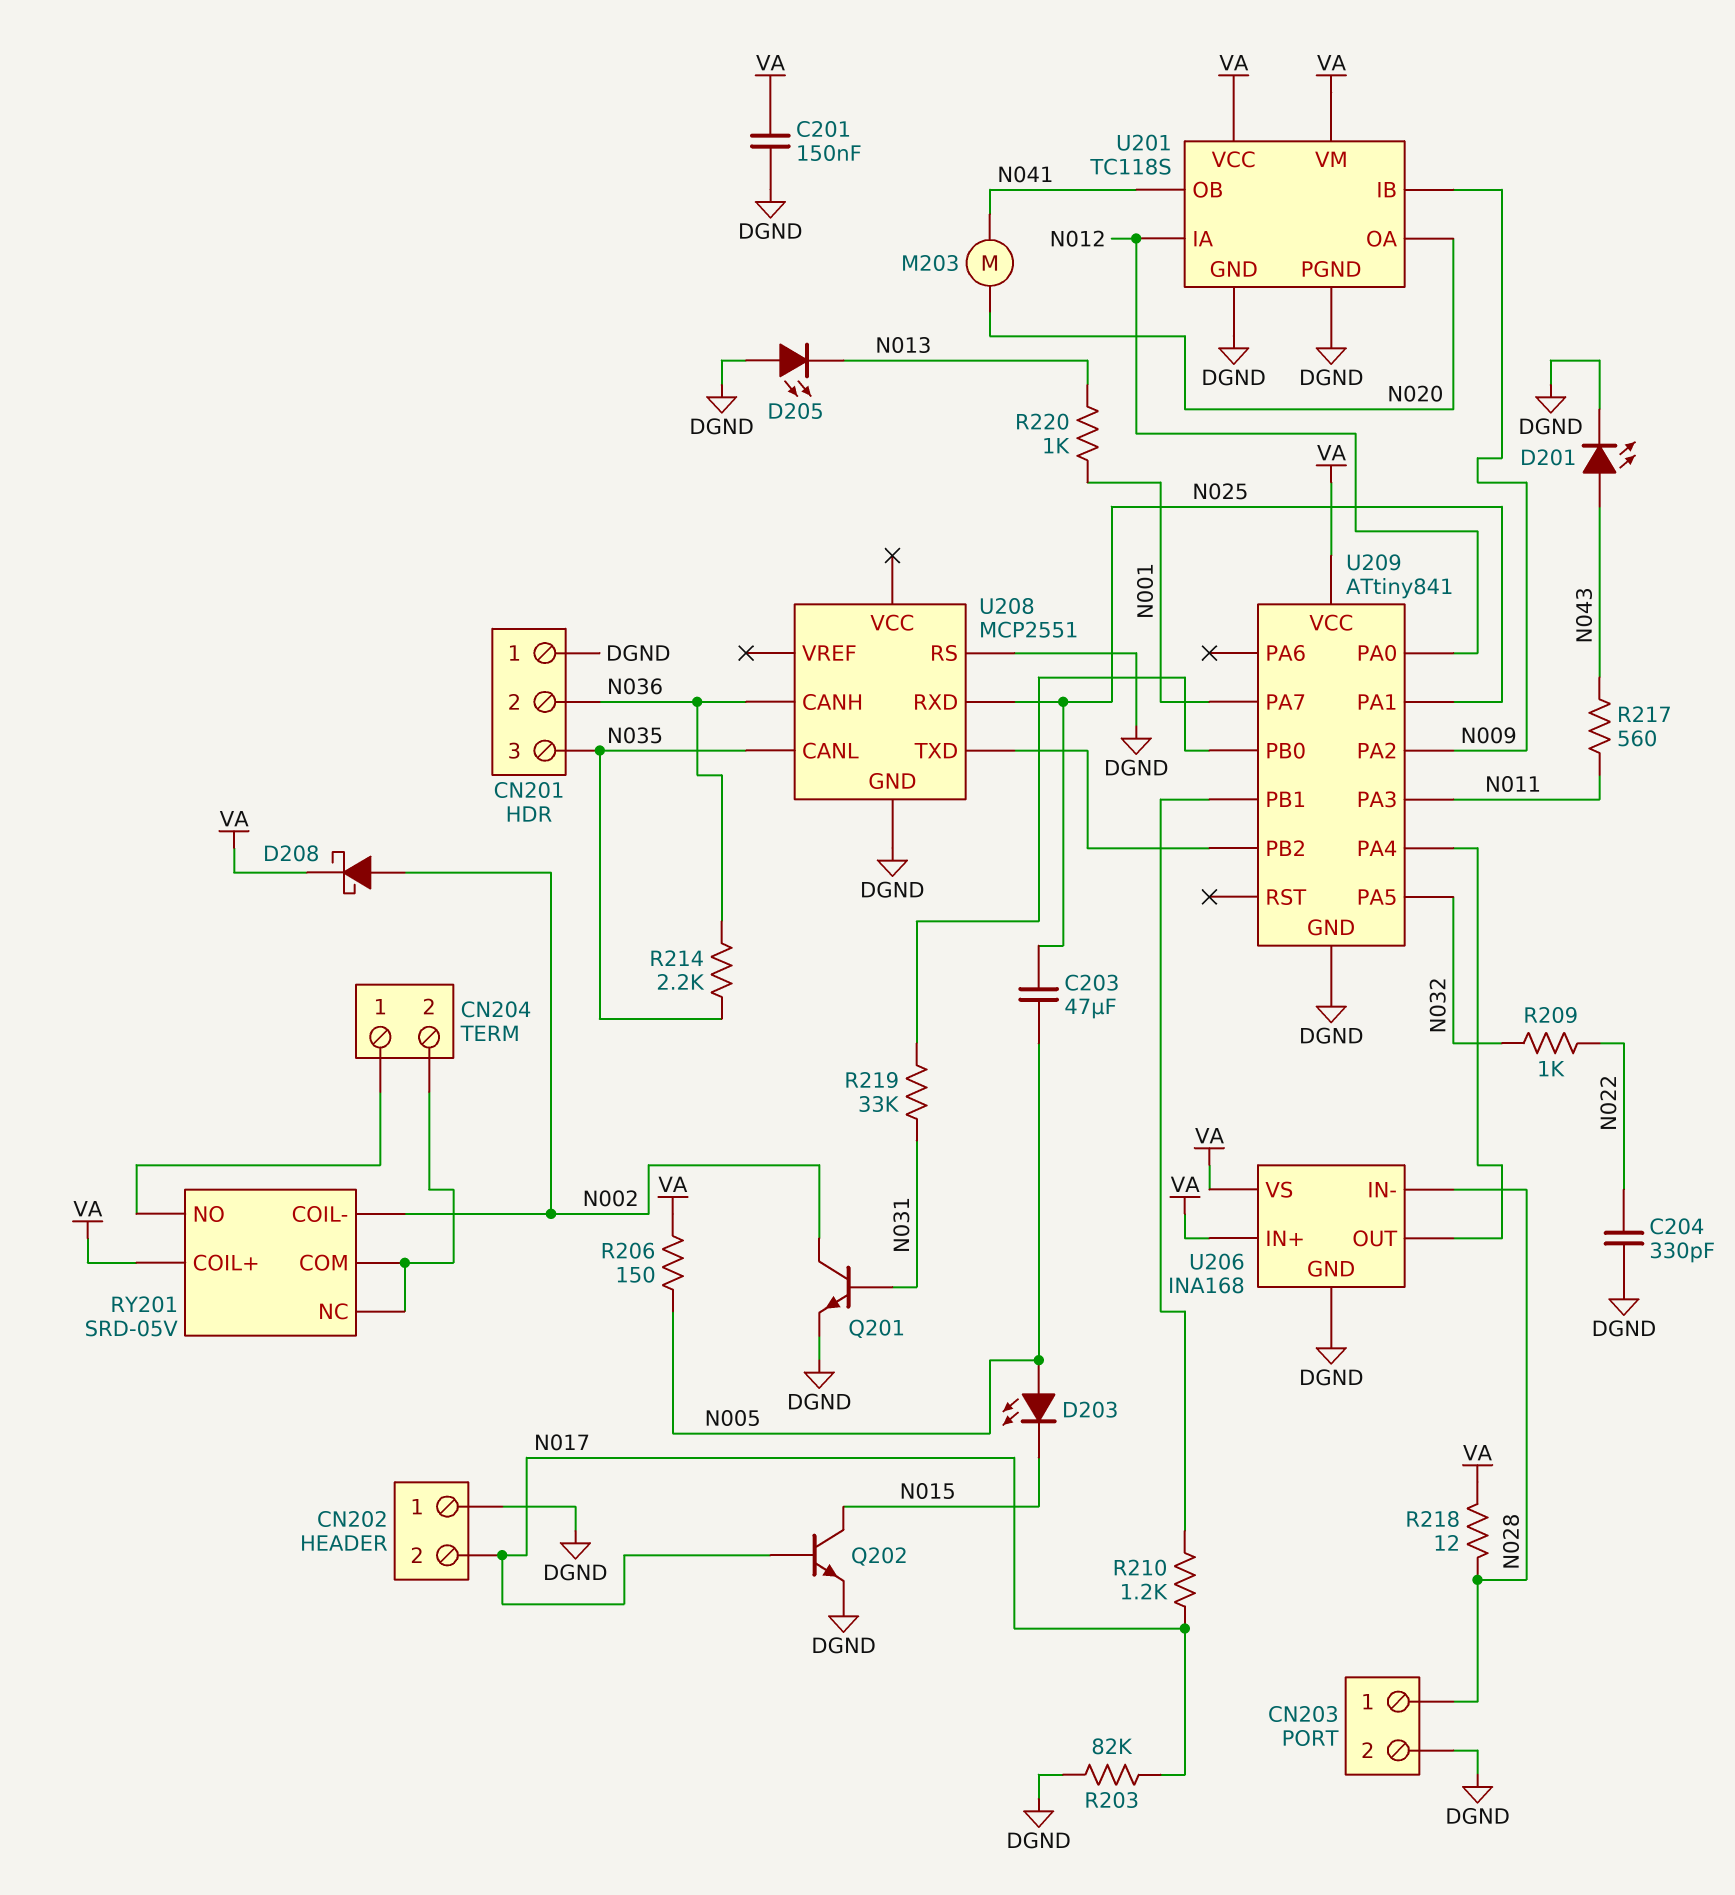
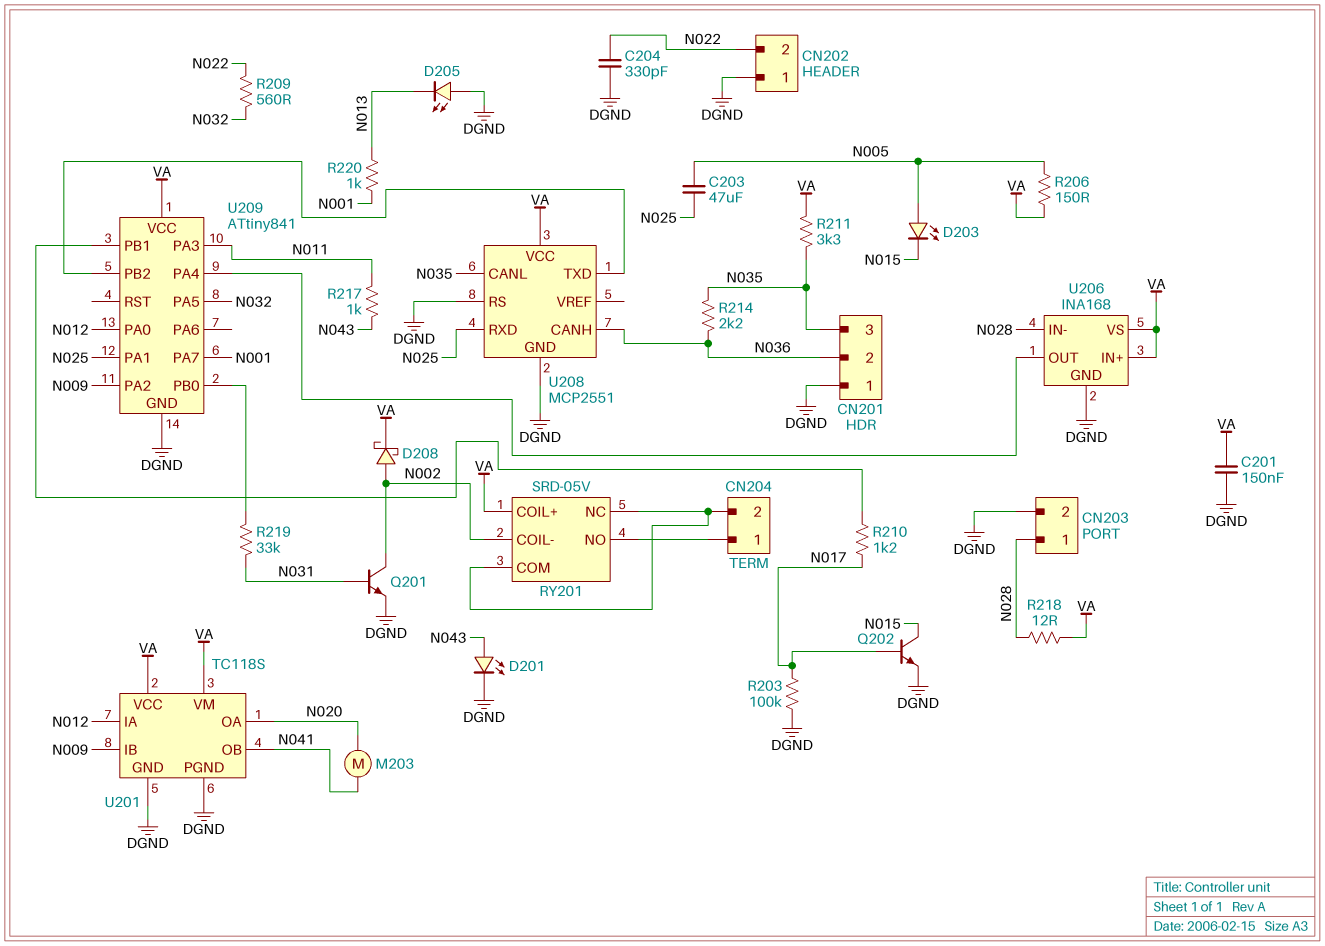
CN202 pin 2: N017 -> N022
R203: 82k (DGND, N017) -> 100k (DGND, N017)
R209: 1k (N022, N032) -> 560 (N022, N032)
R211: none -> 3.3k (N035, VA)
R217: 560 (N011, N043) -> 1k (N011, N043)
U208 pin VCC: none -> VA

